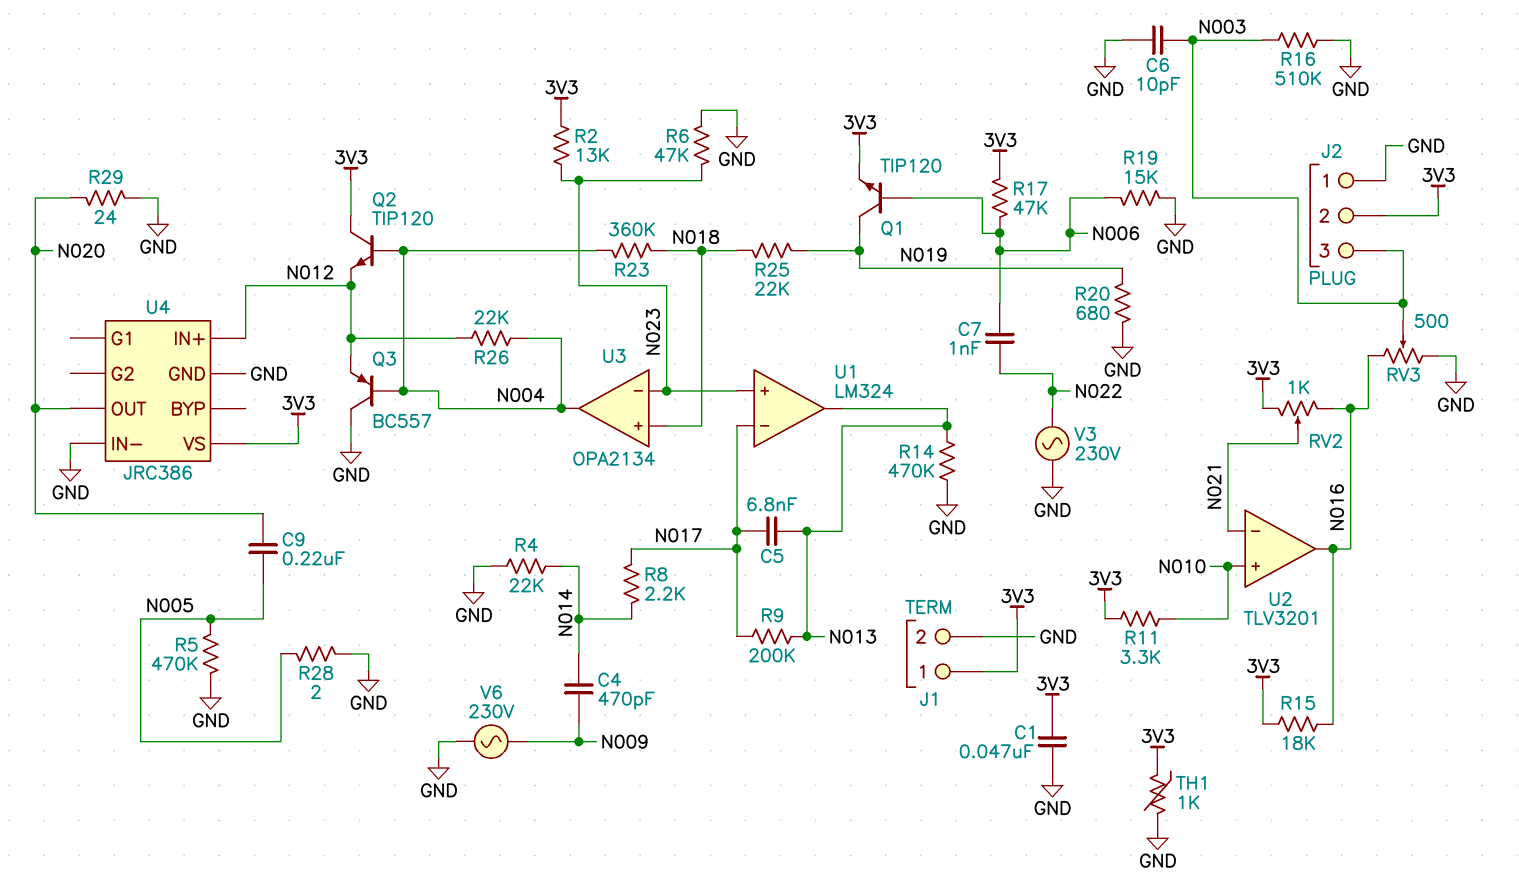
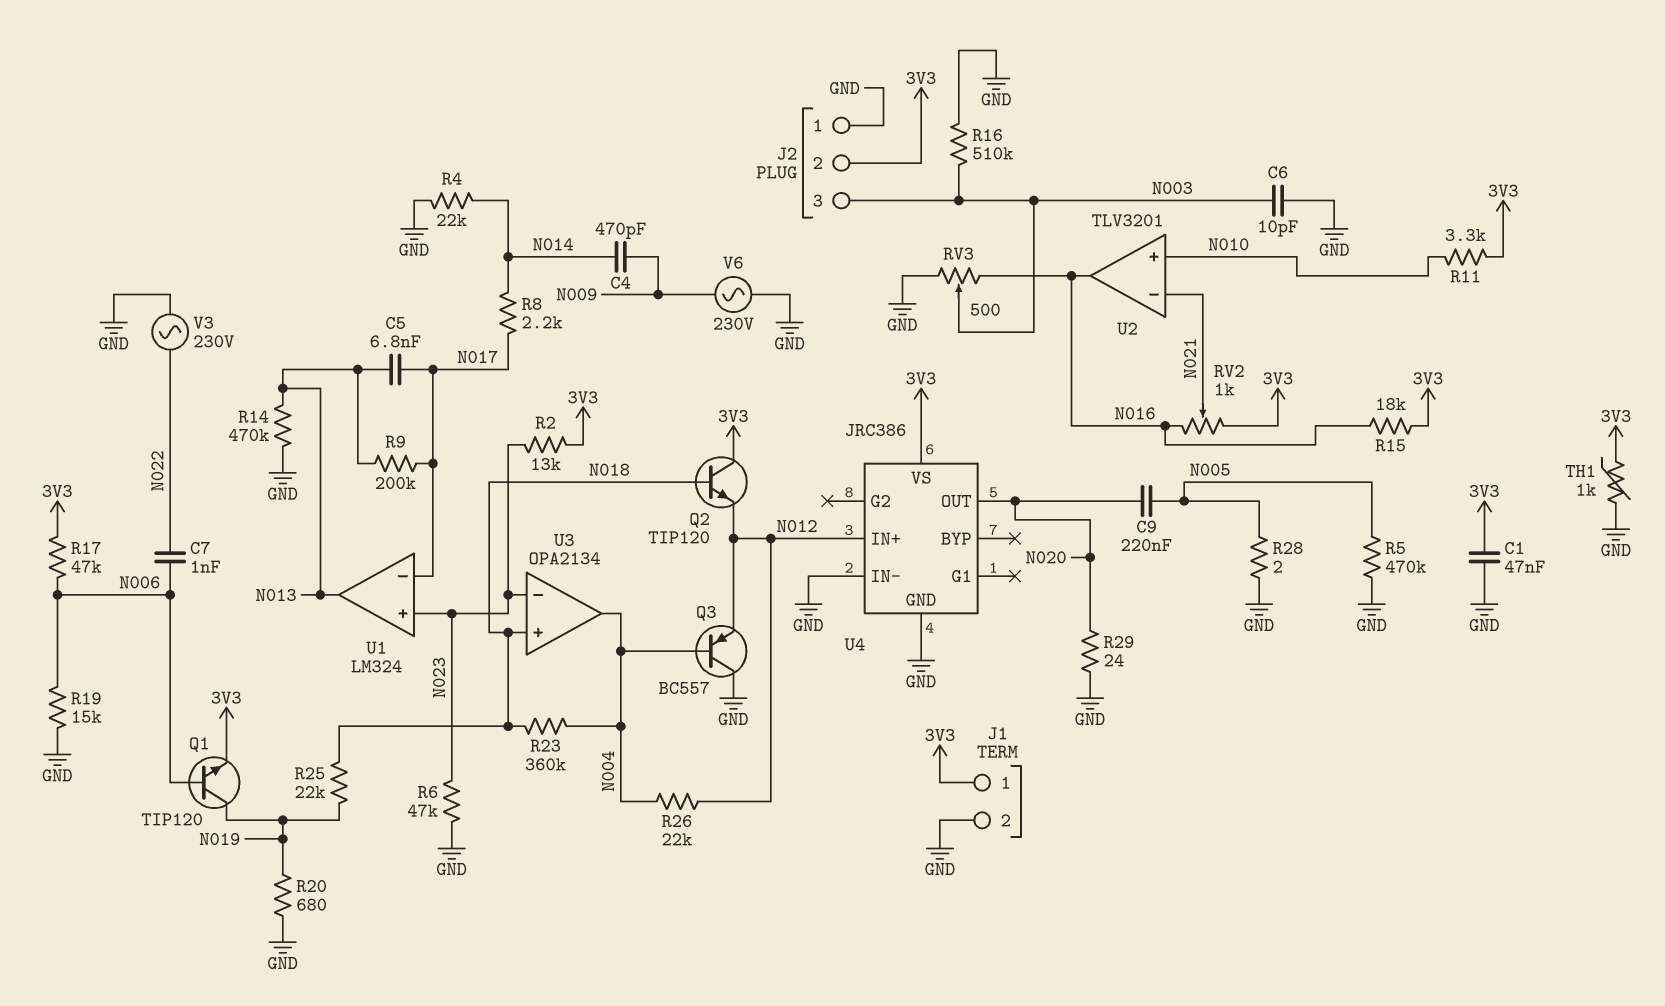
Q2: NPN TIP120 (B N004, C 3V3, E N012) -> NPN TIP120 (B N018, C 3V3, E N012)

